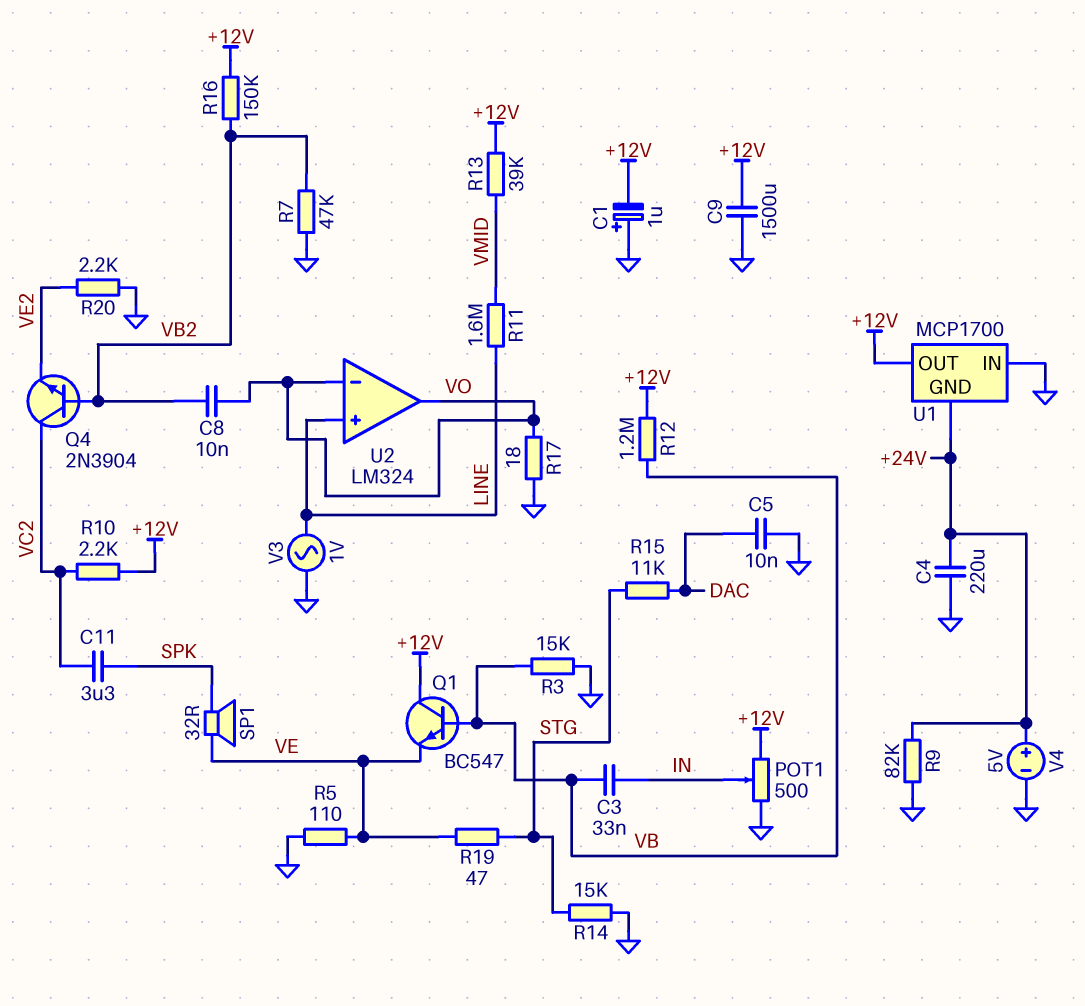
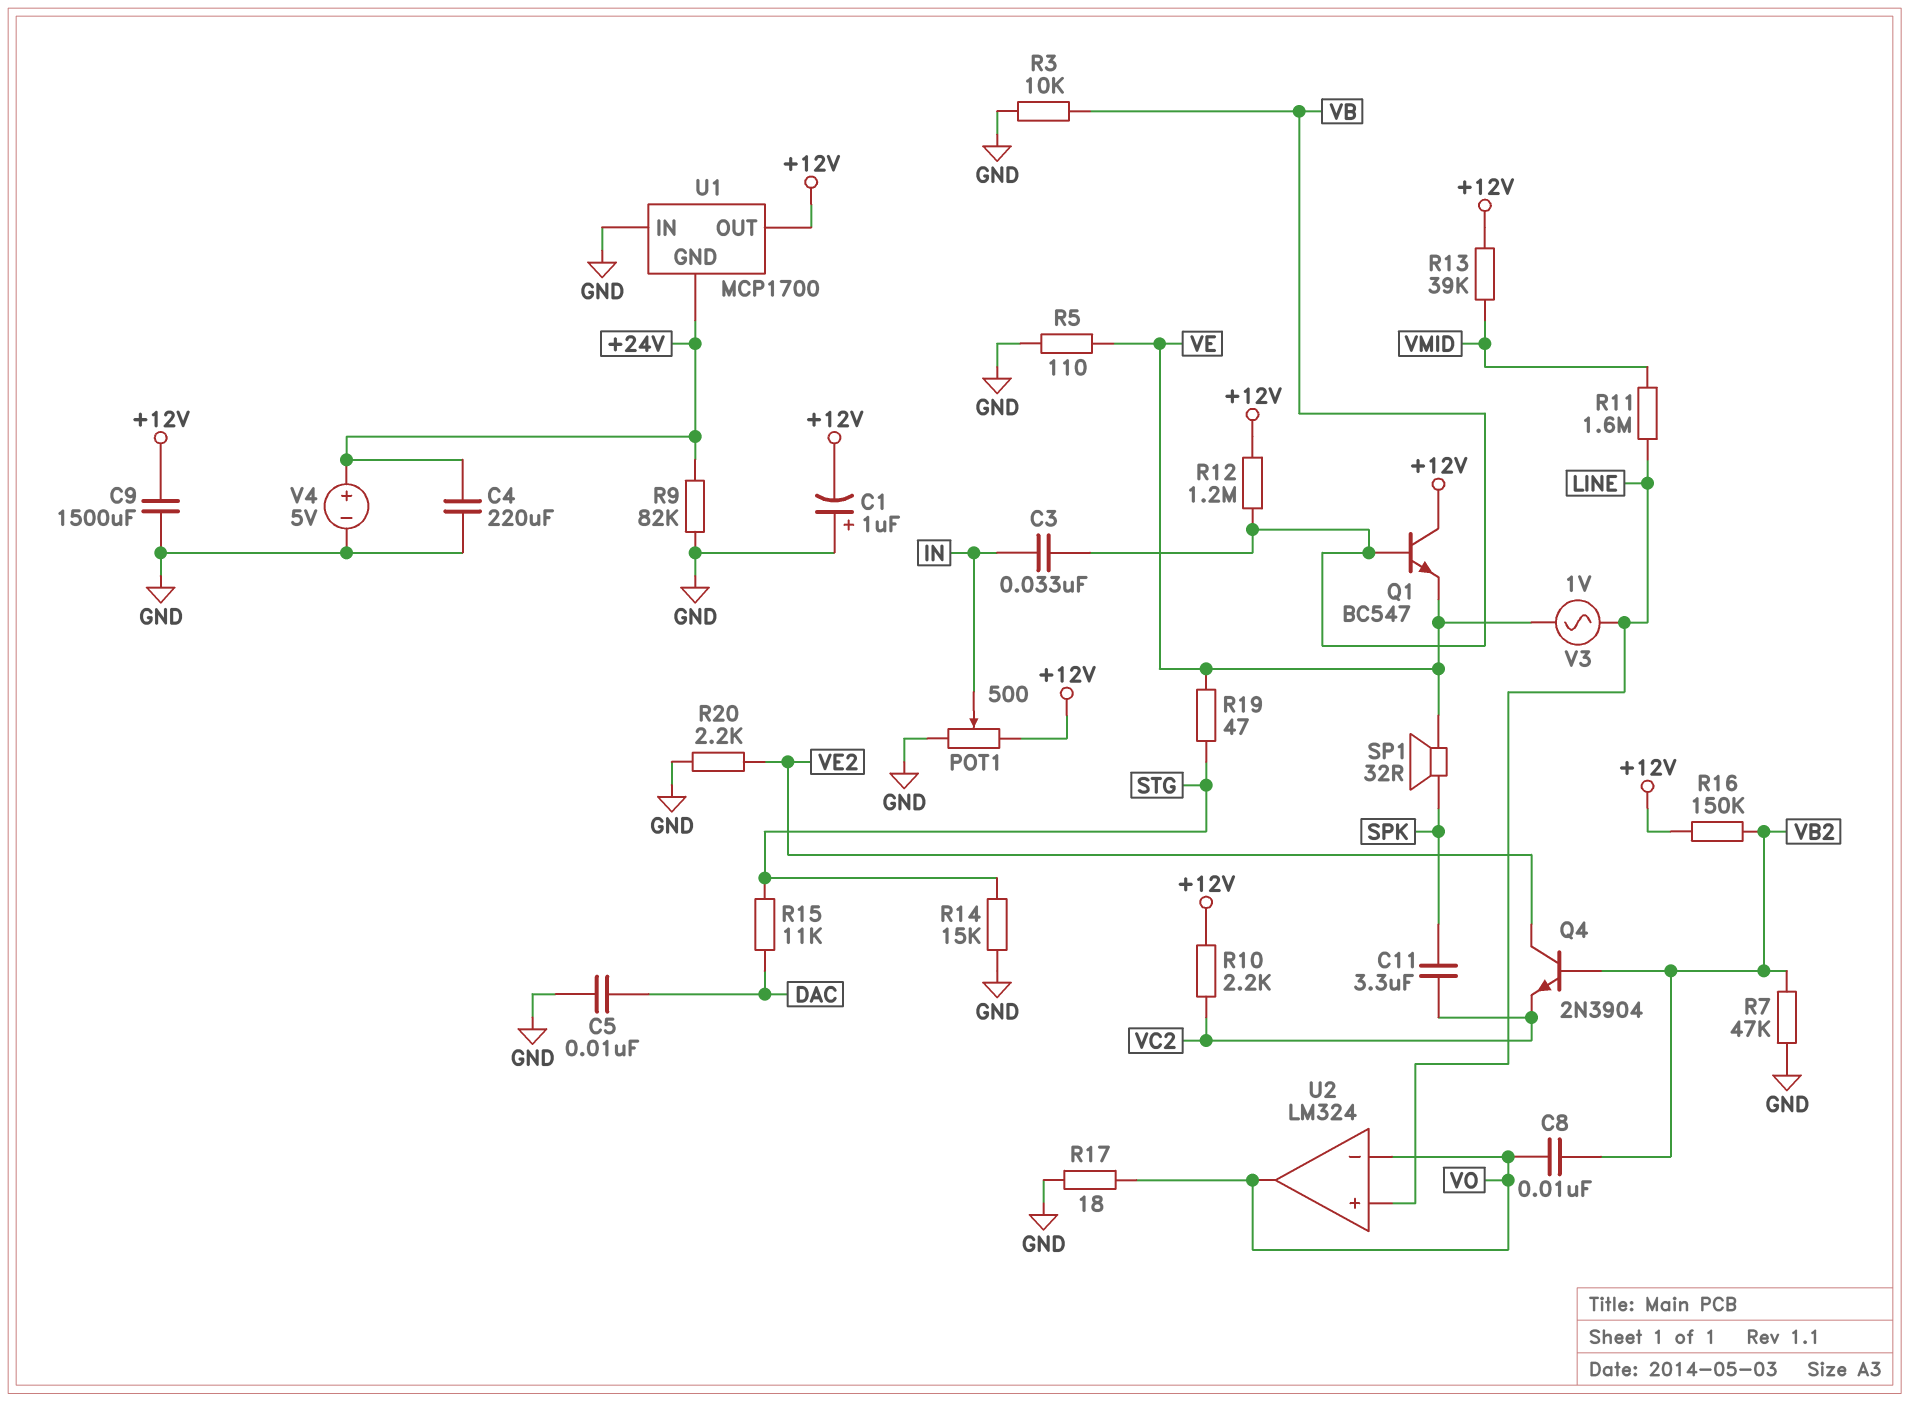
Q4: NPN 2N3904 (B VB2, C VC2, E VE2) -> NPN 2N3904 (B VB2, C VE2, E VC2)
R3: 15k (GND, VB) -> 10k (GND, VB)
V3: AC 1V (GND, LINE) -> AC 1V (LINE, VE)

